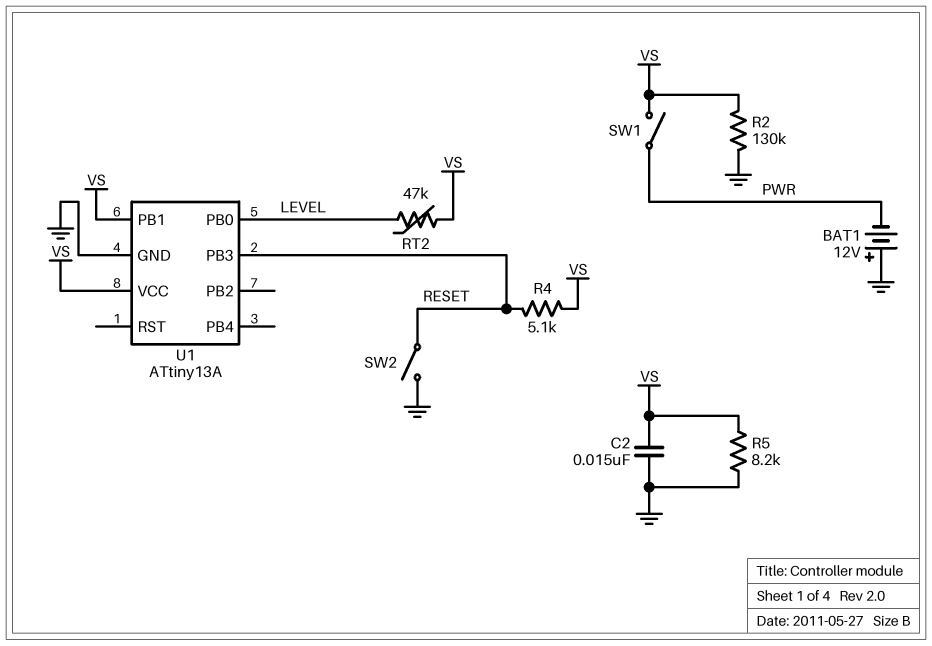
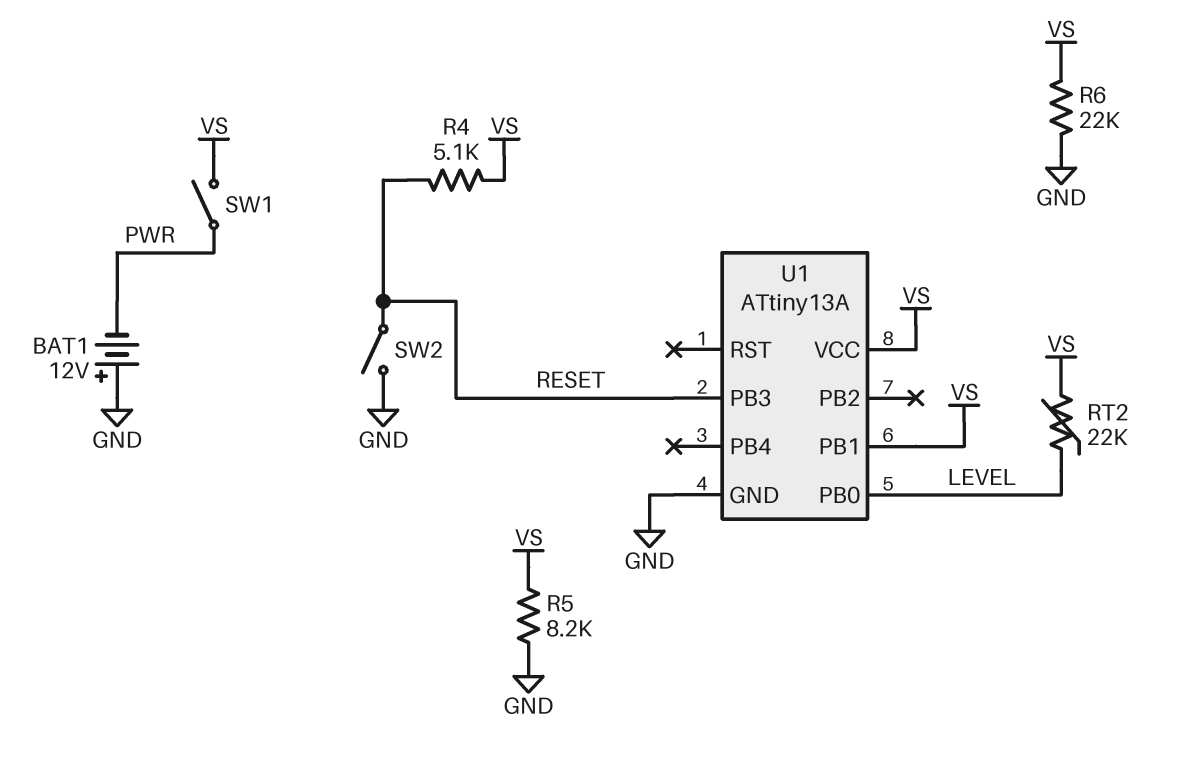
C2: 15nF (GND, VS) -> none
R2: 130k (GND, VS) -> none
R6: none -> 22k (GND, VS)
RT2: 47k (LEVEL, VS) -> 22k (LEVEL, VS)

